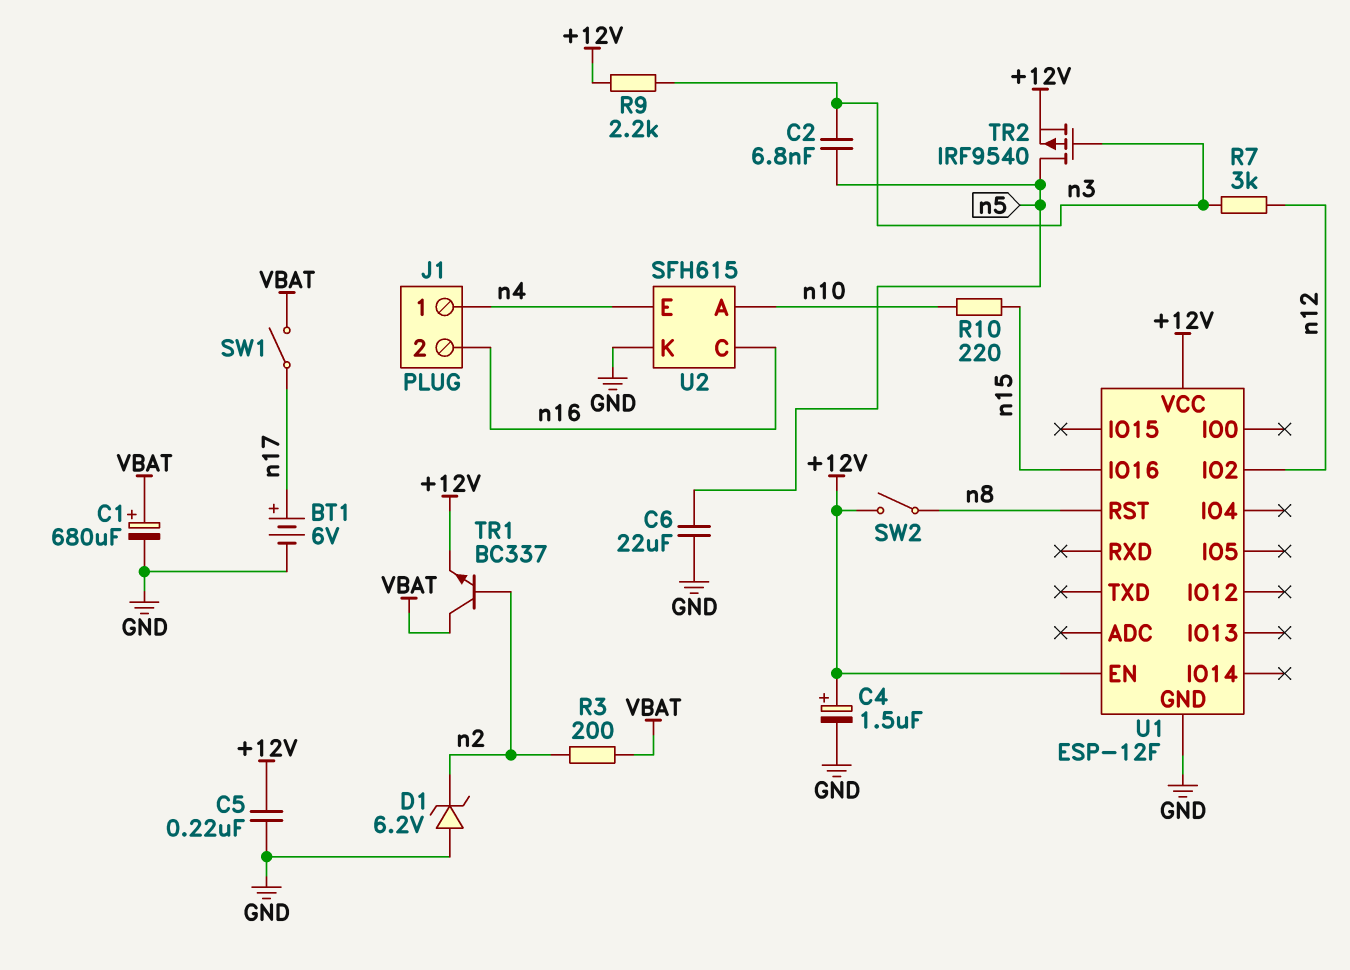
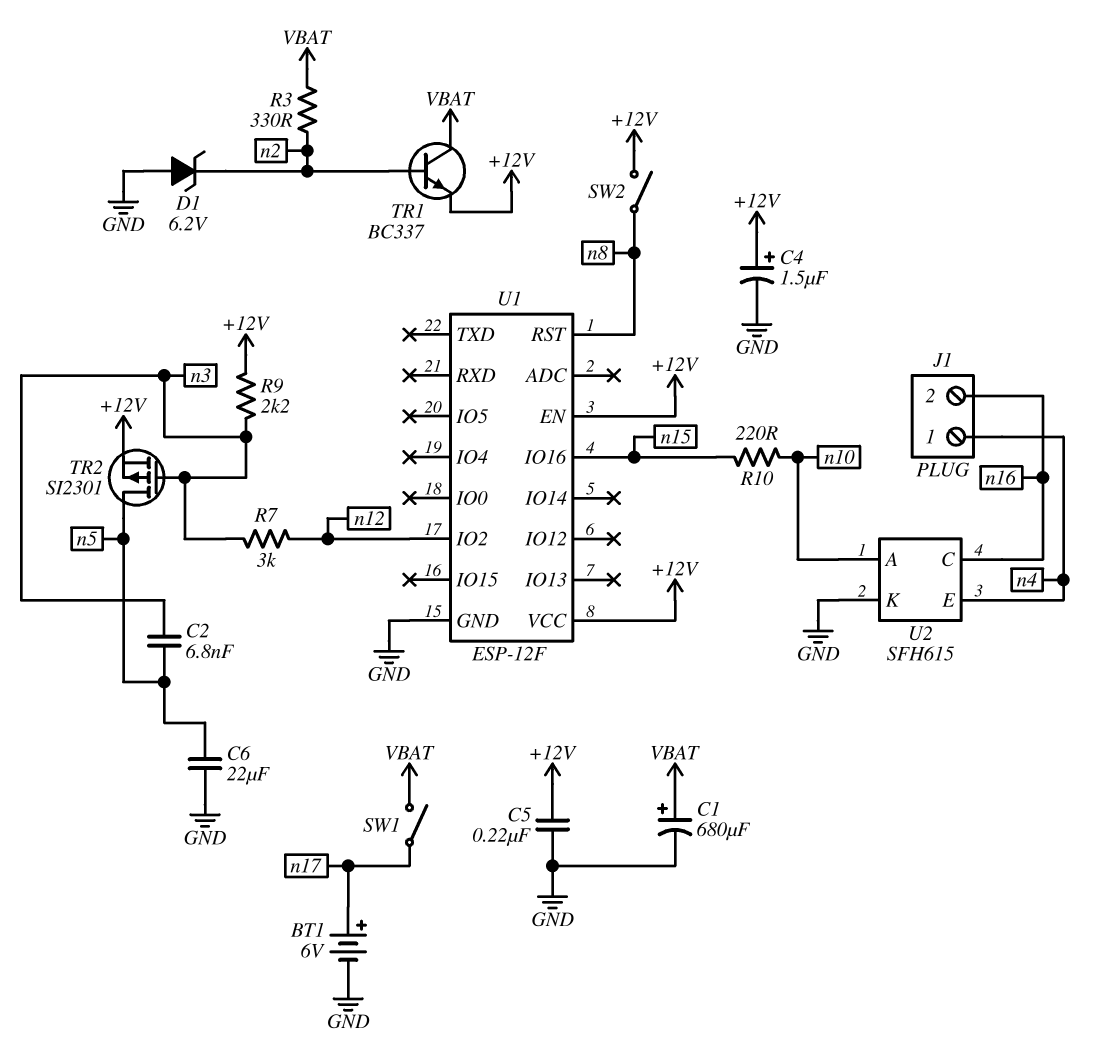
R3: 200 (VBAT, n2) -> 330 (VBAT, n2)
TR2: PMOS IRF9540 (G n3, D n5, S +12V) -> PMOS SI2301 (G n3, D n5, S +12V)

